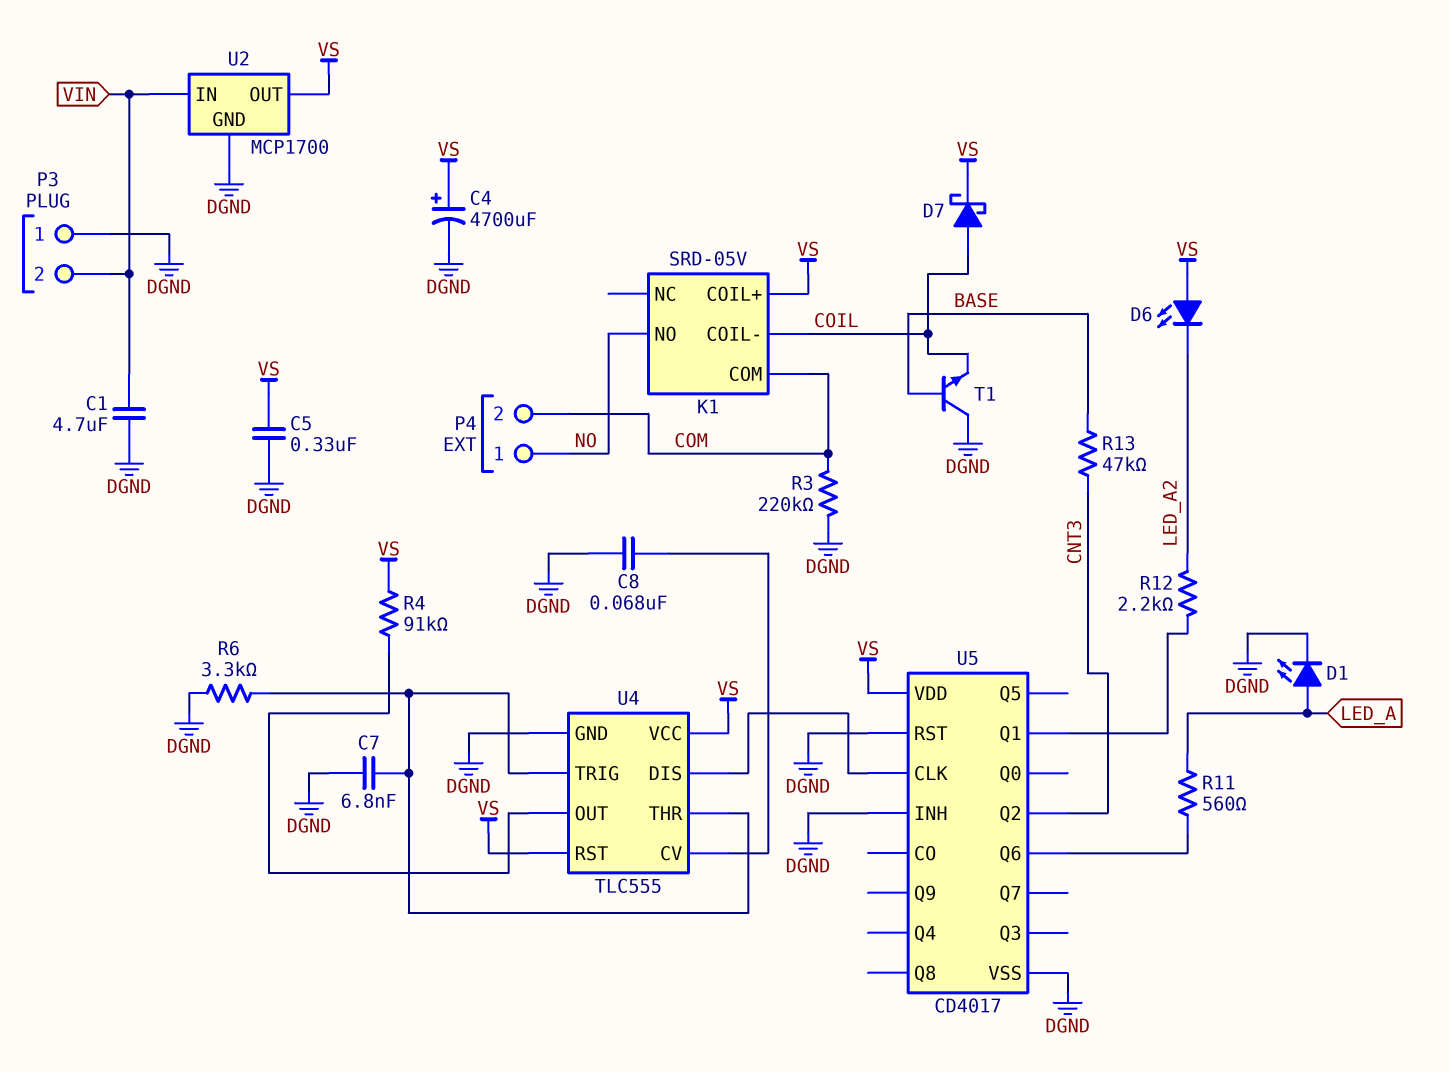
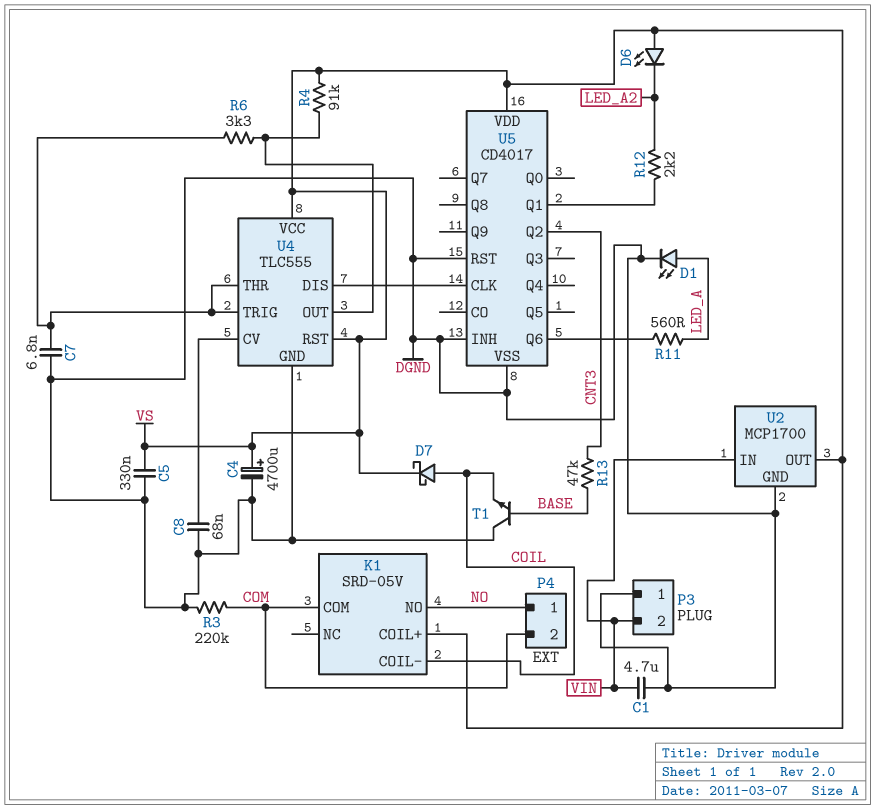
R6: 3.3k (DGND, U4/THR) -> 3.3k (U4/OUT, U4/THR)

